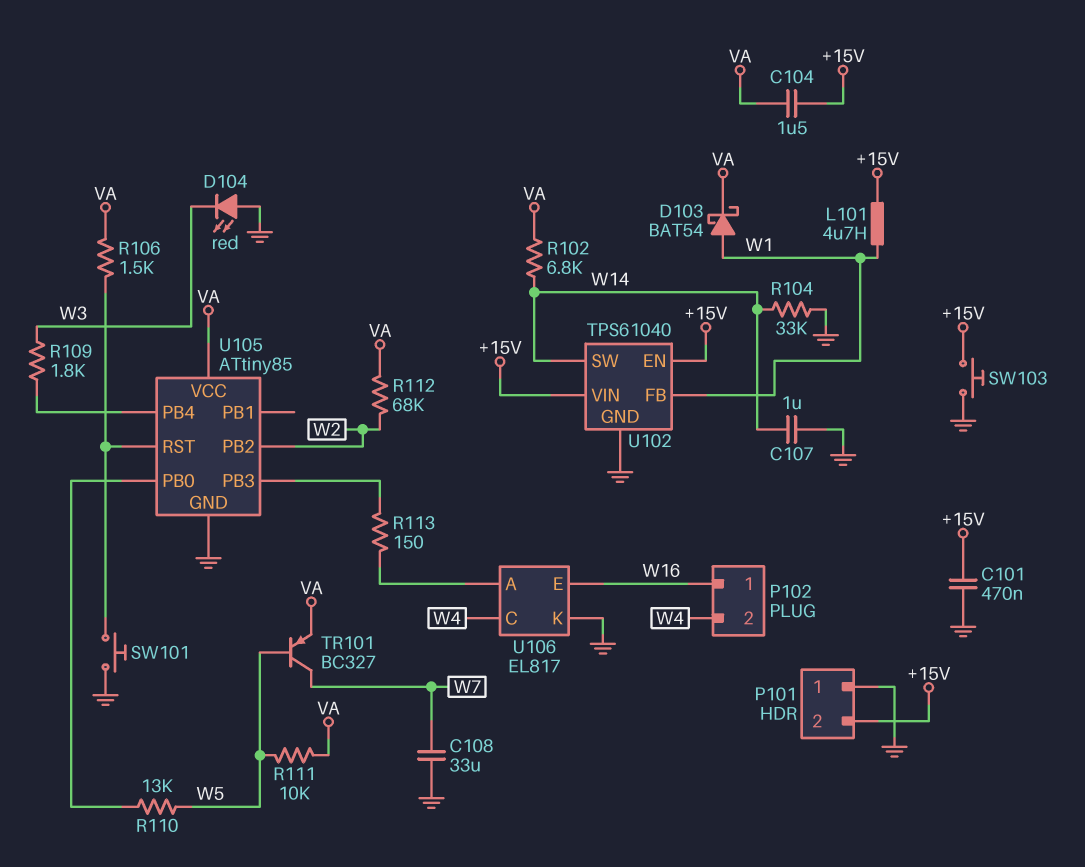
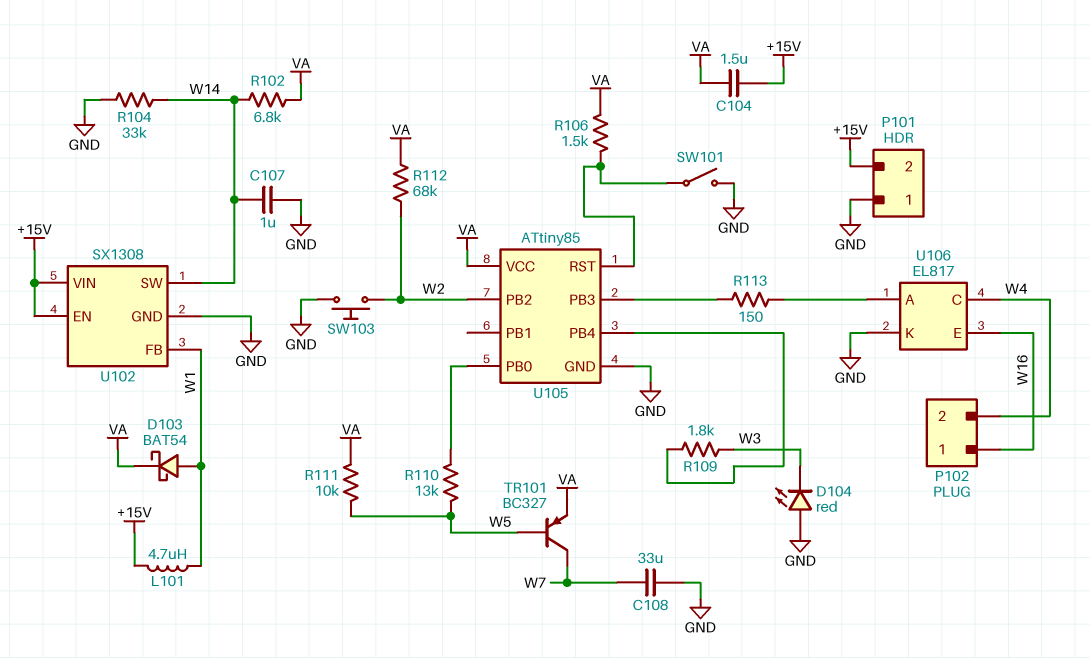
C101: 470nF (+15V, GND) -> none
SW101: button (GND, U105/RST) -> switch (GND, U105/RST)
SW103: button (+15V, GND) -> button (GND, W2)
U102: TPS61040 -> SX1308

